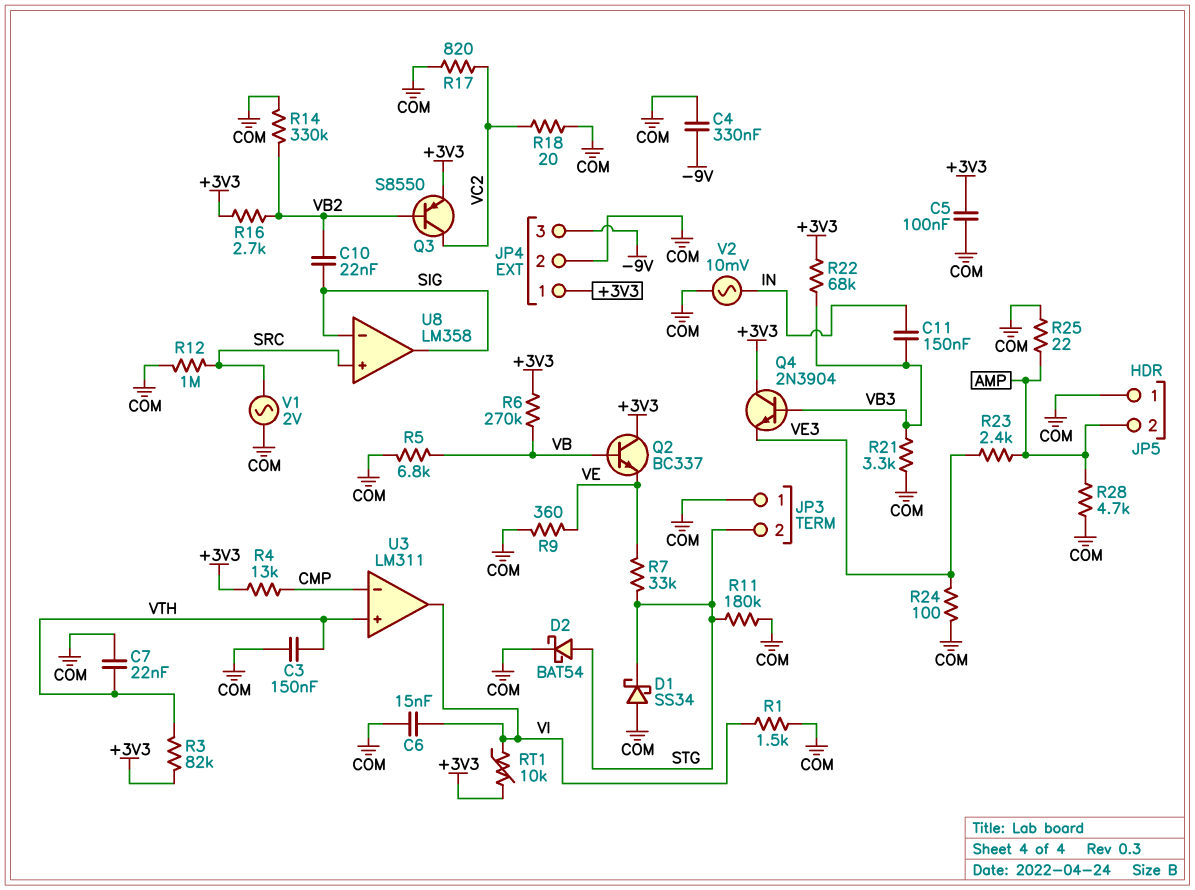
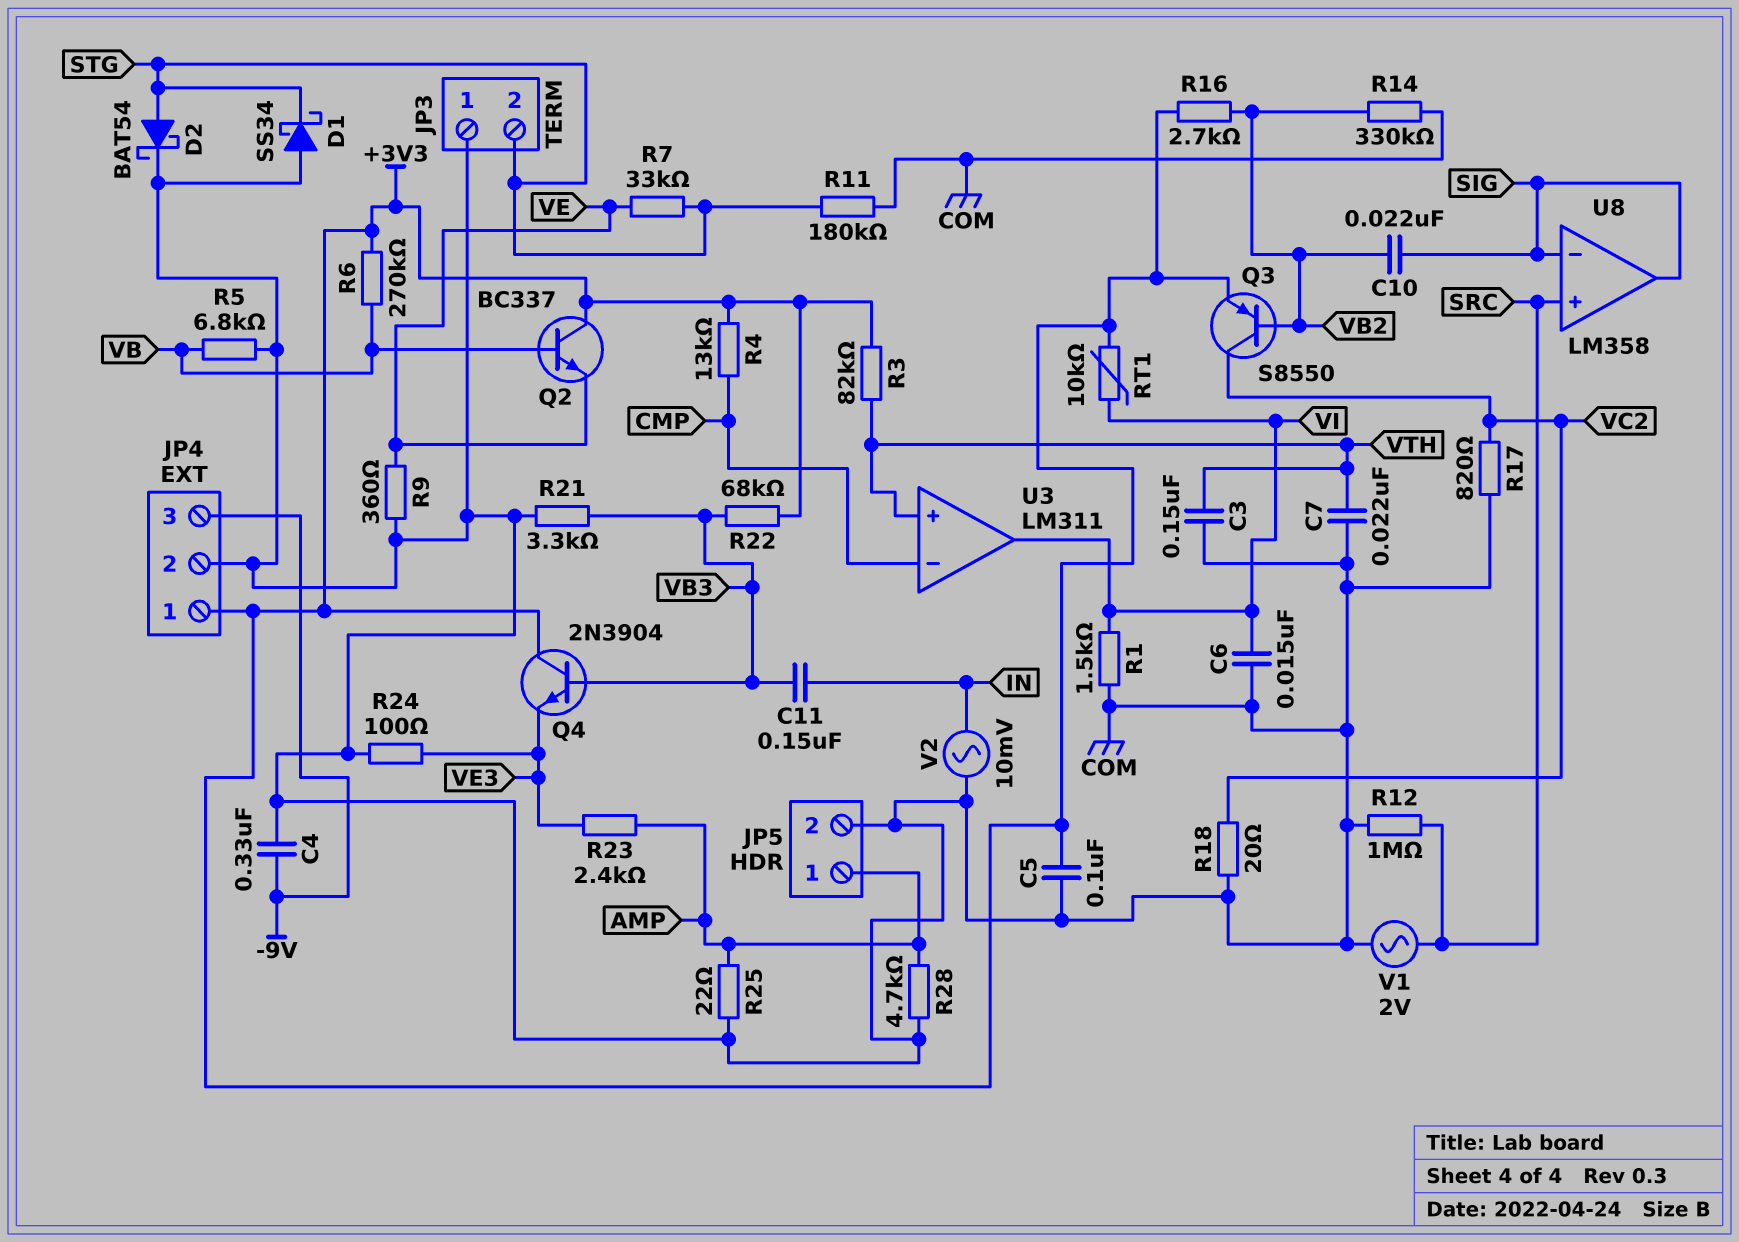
JP5 pin 1: COM -> AMP
JP5 pin 2: AMP -> COM

